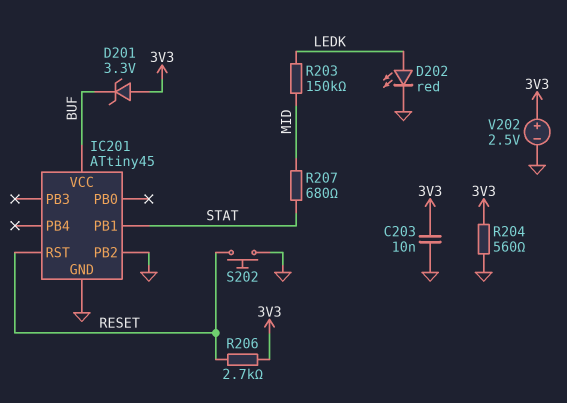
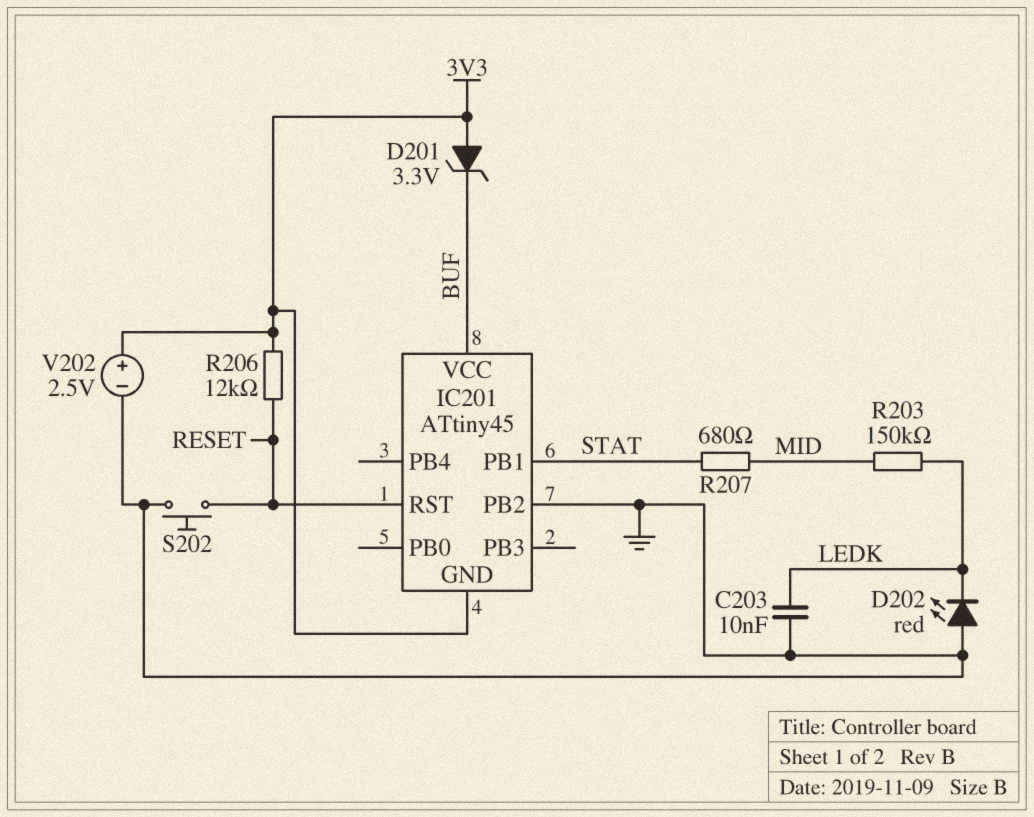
C203: 10nF (3V3, GND) -> 10nF (GND, LEDK)
D202: LED red (A LEDK, K GND) -> LED red (A GND, K LEDK)
IC201 pin GND: GND -> 3V3
R204: 560 (3V3, GND) -> none
R206: 2.7k (3V3, RESET) -> 12k (3V3, RESET)

